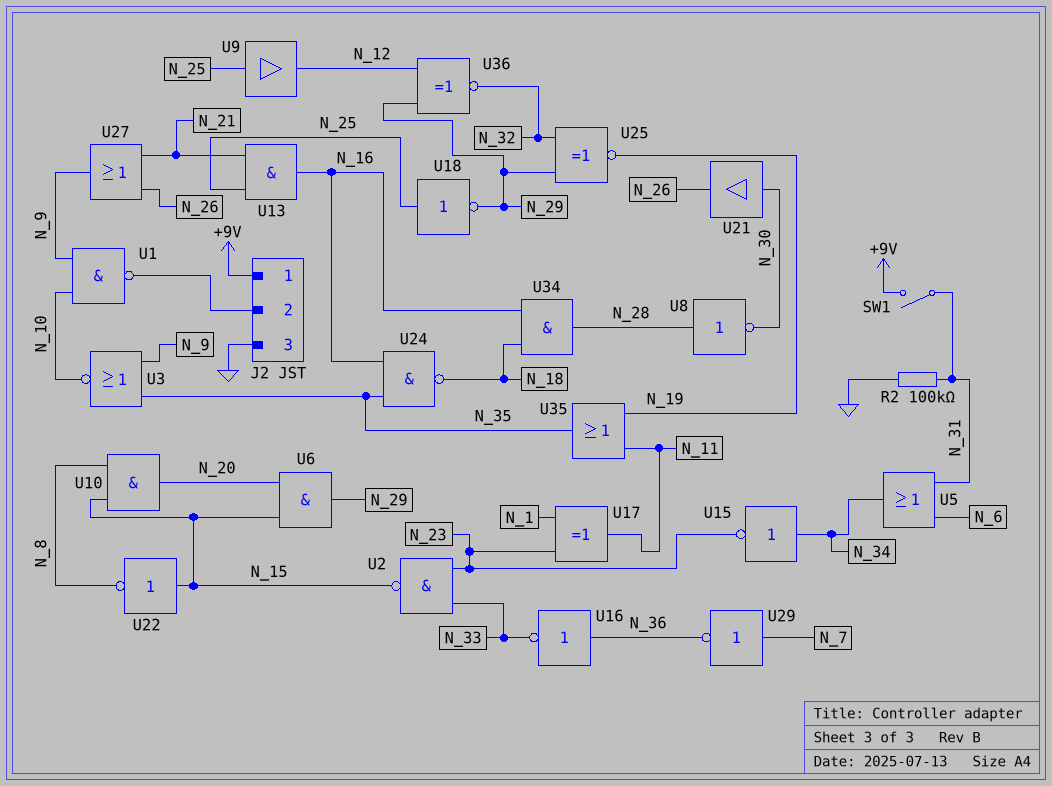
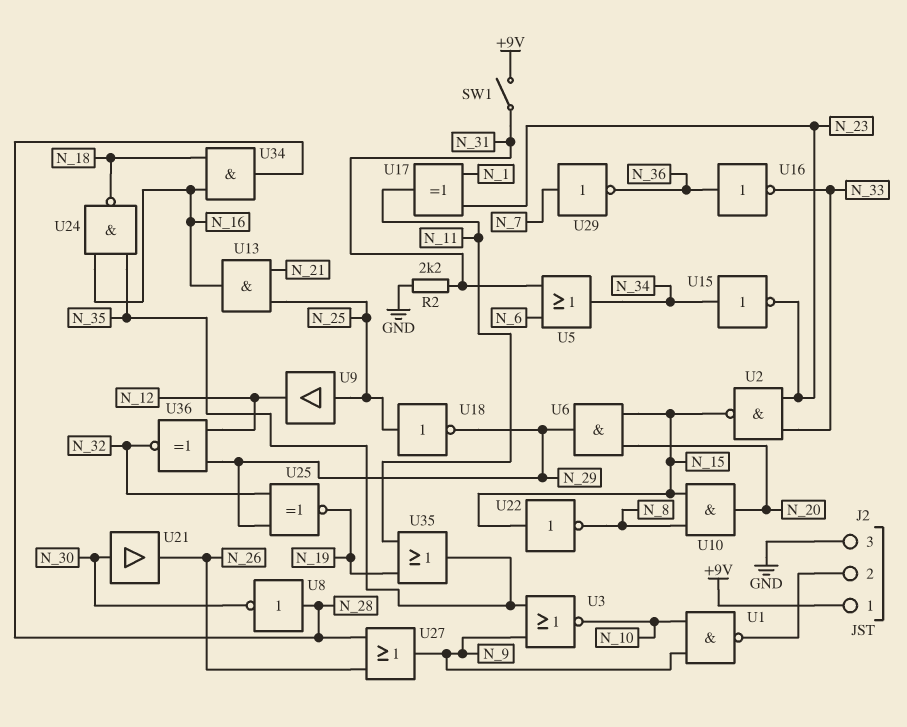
R2: 100k (GND, N_31) -> 2.2k (GND, N_31)
U27: OR (in N_21, in N_26, out N_9) -> OR (in N_26, in N_28, out N_9)

